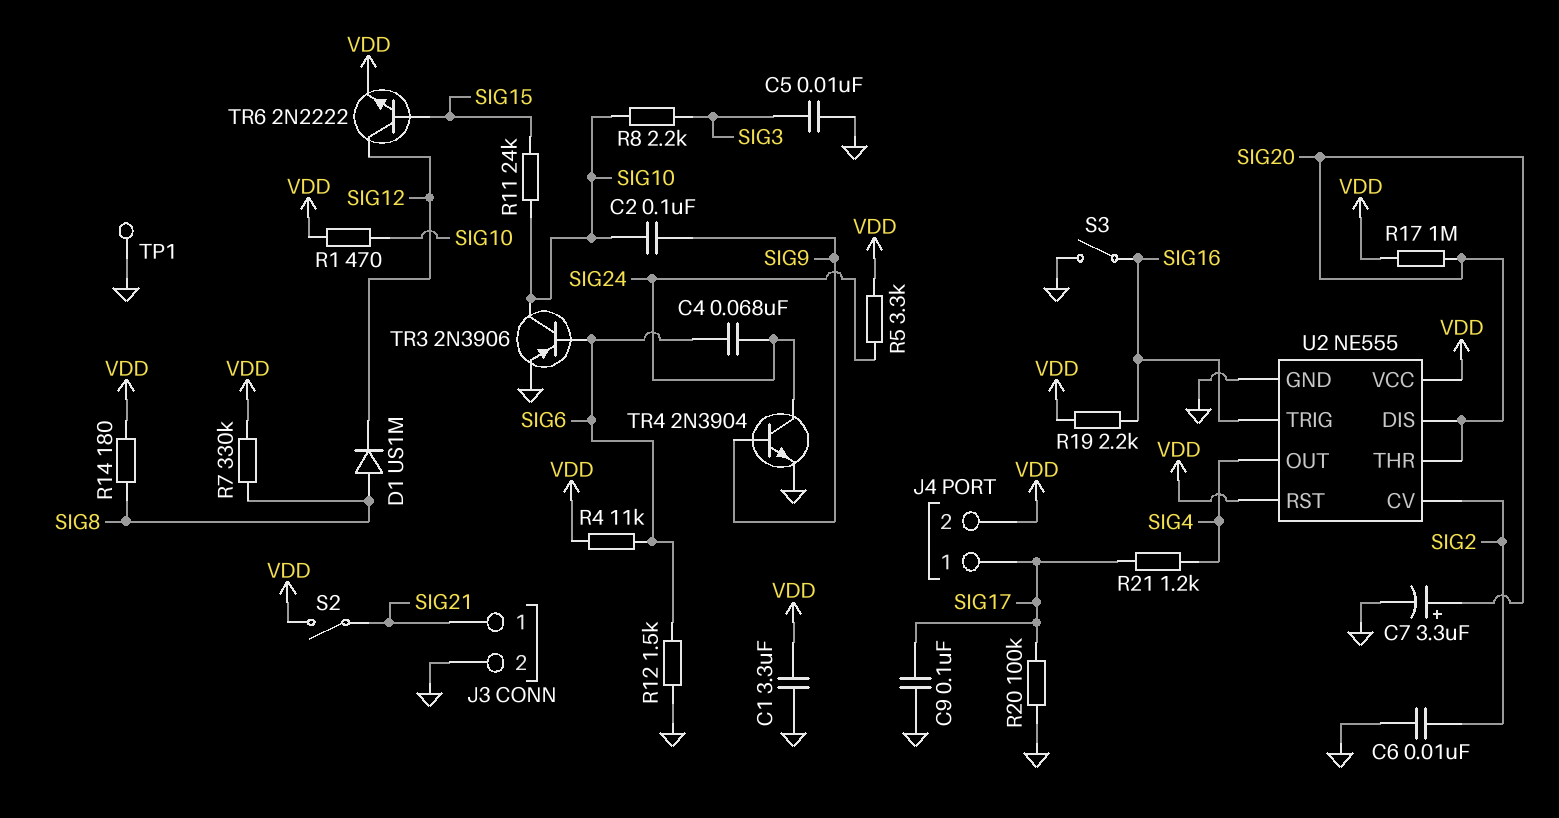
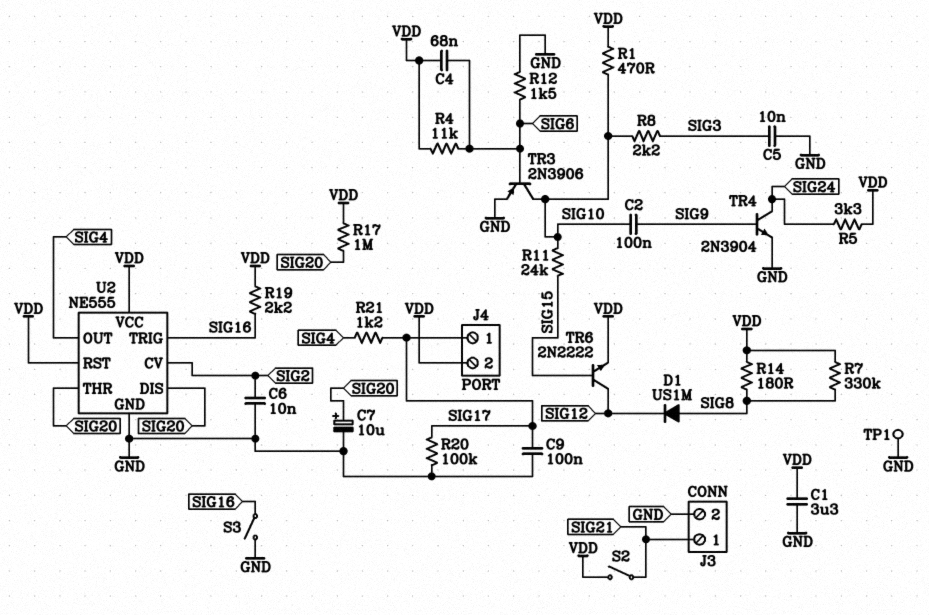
C4: 68nF (SIG6, SIG24) -> 68nF (SIG6, VDD)
C7: 3.3uF (plus SIG20, minus GND) -> 10uF (plus SIG20, minus GND)

